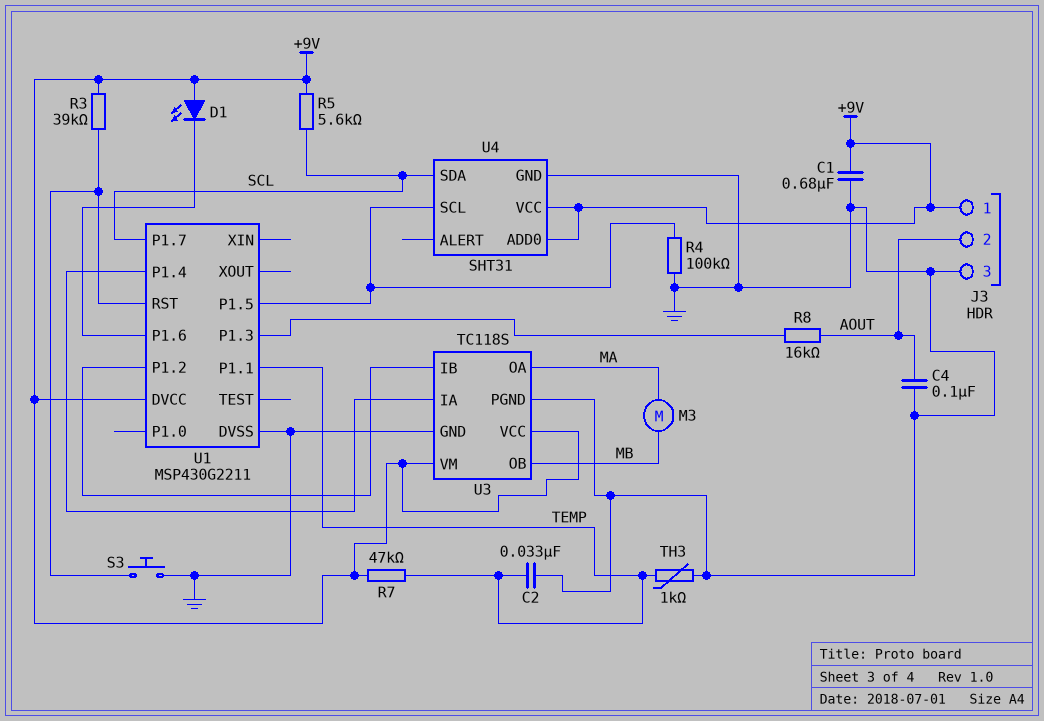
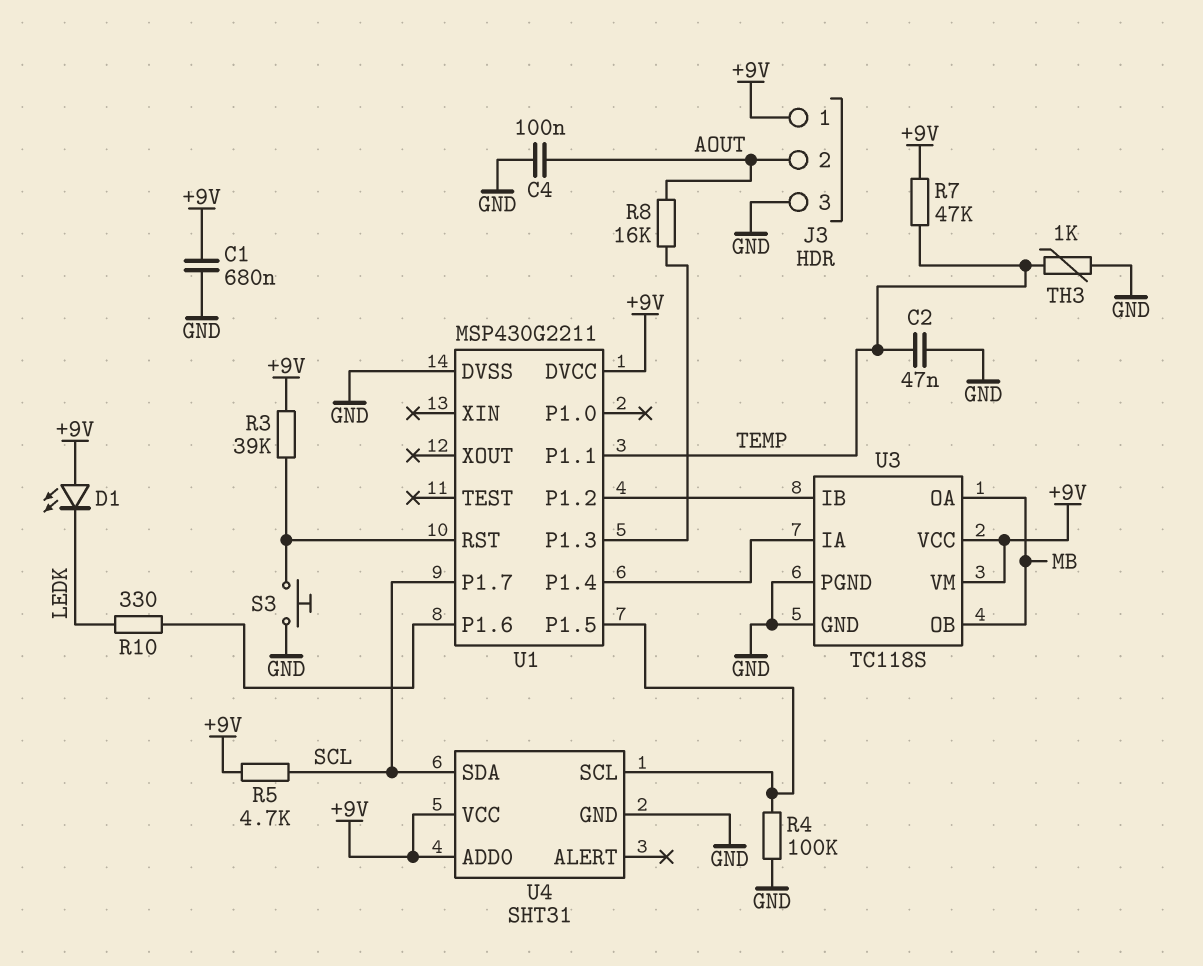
C2: 33nF (GND, TEMP) -> 47nF (GND, TEMP)
D1: LED (A +9V, K U1/P1.6) -> LED (A +9V, K LEDK)
M3: motor (MA, MB) -> none
R5: 5.6k (+9V, SCL) -> 4.7k (+9V, SCL)
R10: none -> 330 (LEDK, U1/P1.6)
U3 pin OA: MA -> MB

